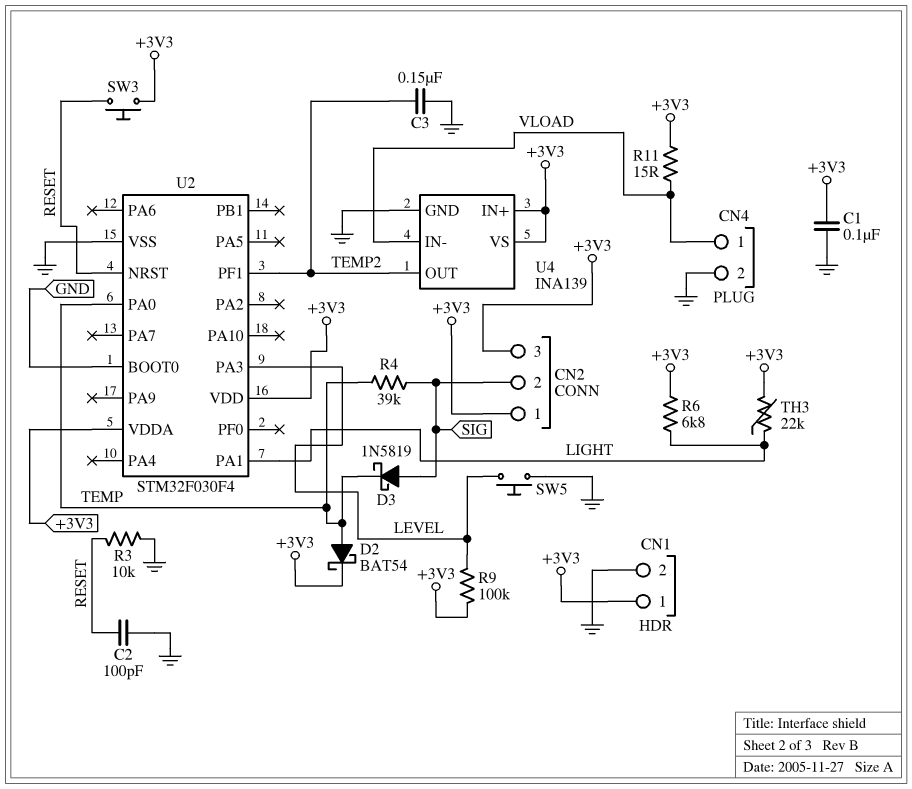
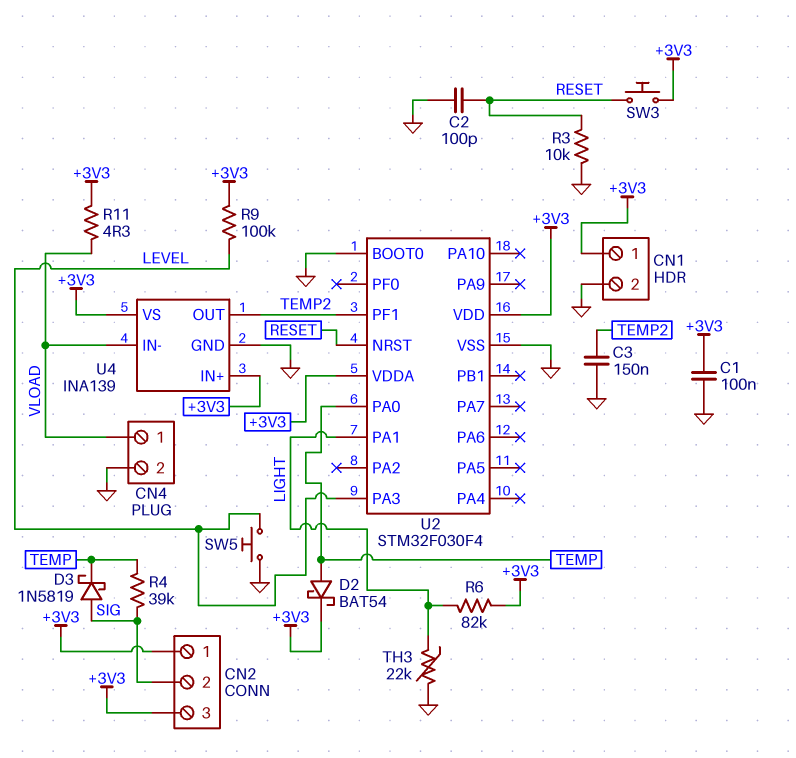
R6: 6.8k (+3V3, LIGHT) -> 82k (+3V3, LIGHT)
R11: 15 (+3V3, VLOAD) -> 4.3 (+3V3, VLOAD)
TH3: 22k (+3V3, LIGHT) -> 22k (GND, LIGHT)

